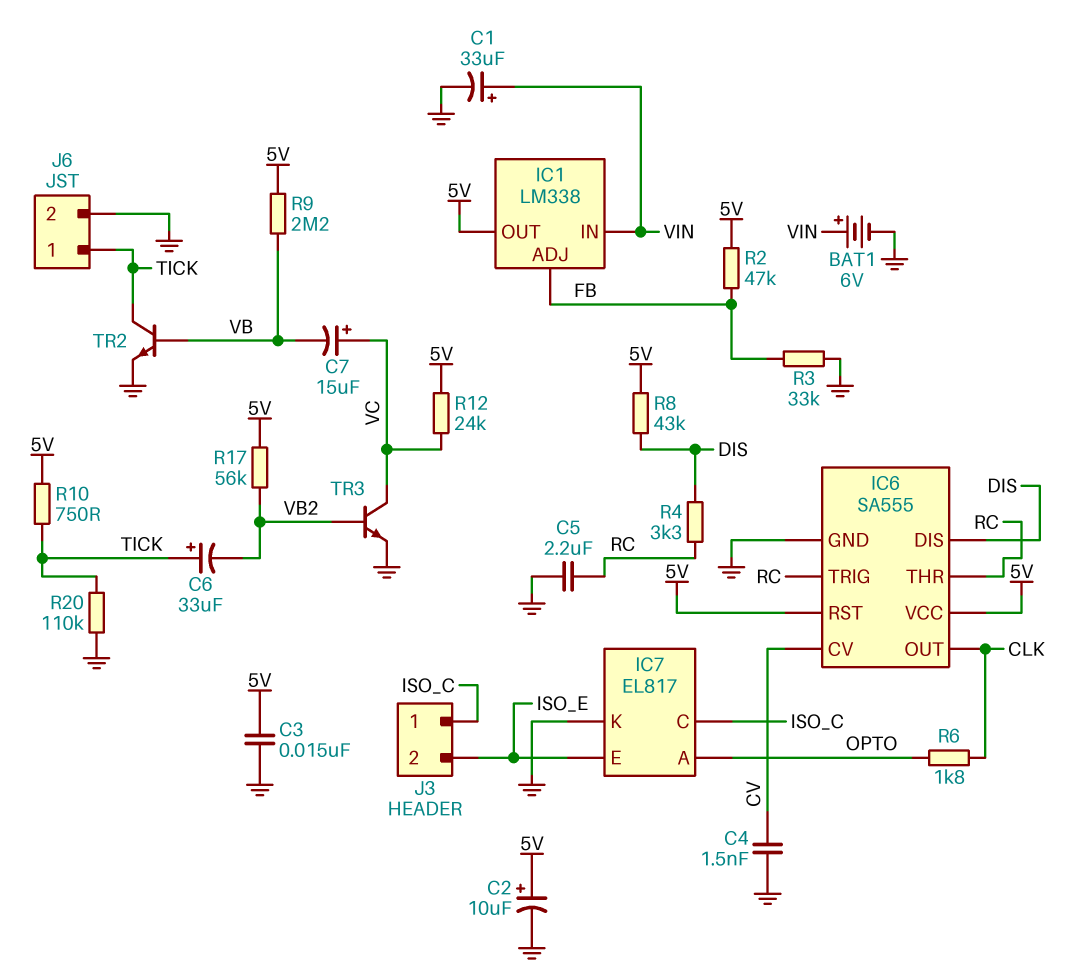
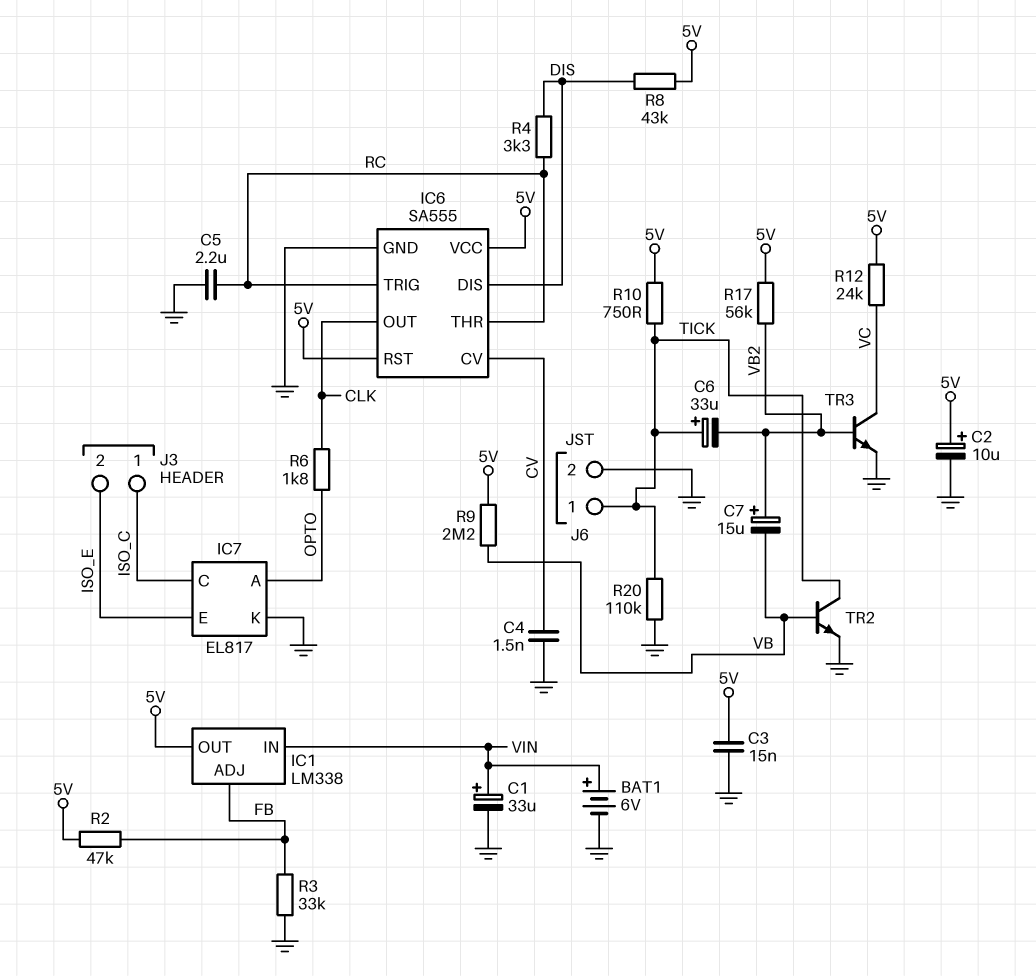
C7: 15uF (plus VC, minus VB) -> 15uF (plus VB2, minus VB)

